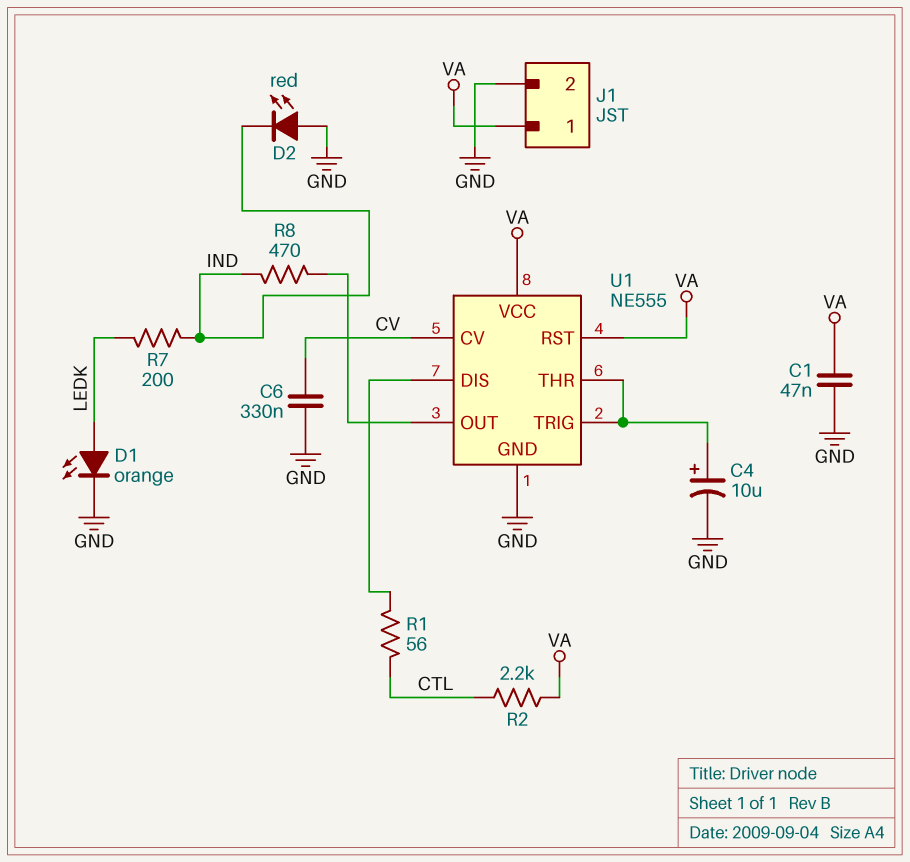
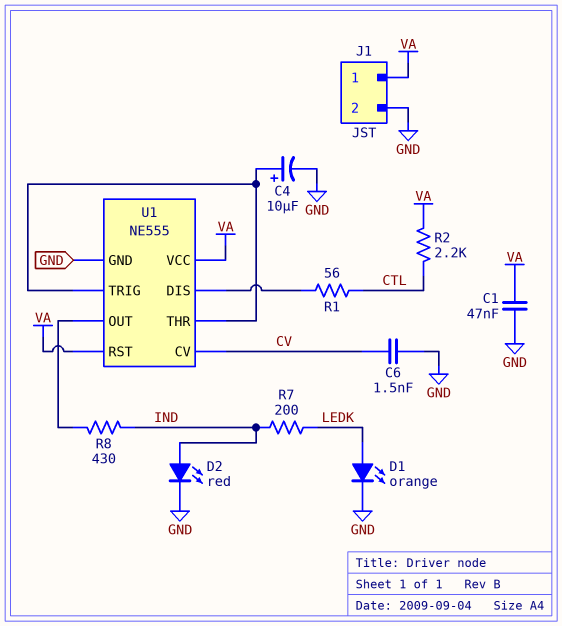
C6: 330nF (CV, GND) -> 1.5nF (CV, GND)
D2: LED red (A GND, K IND) -> LED red (A IND, K GND)
R8: 470 (IND, U1/OUT) -> 430 (IND, U1/OUT)

